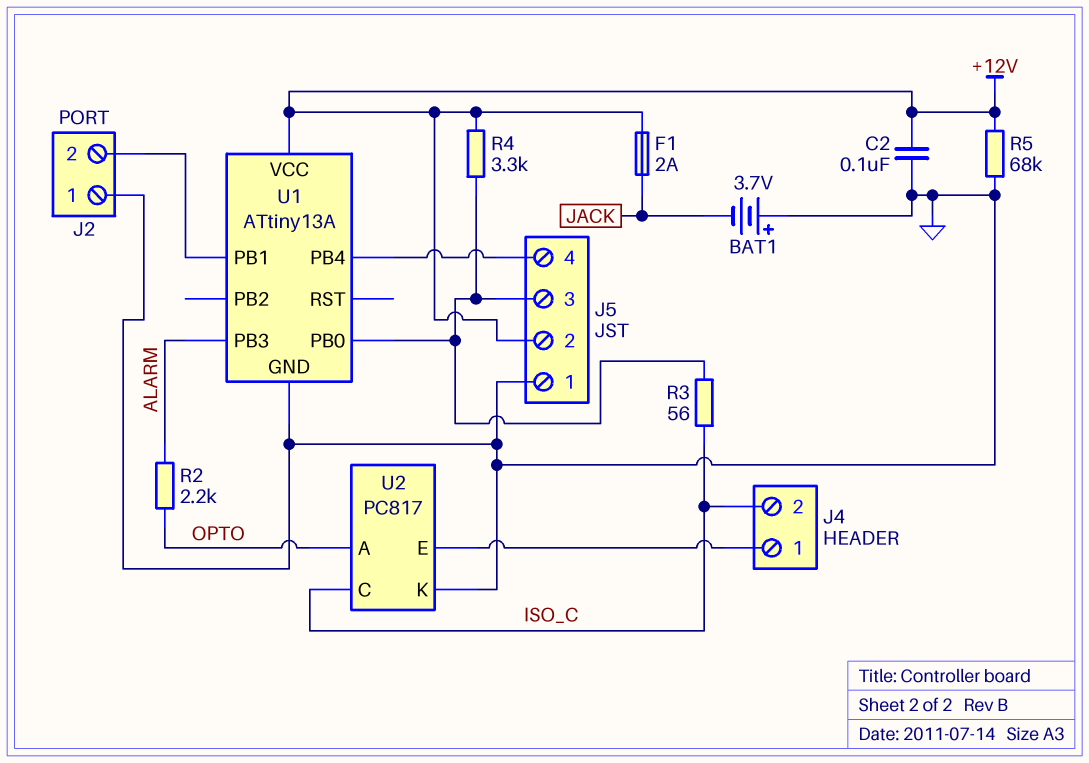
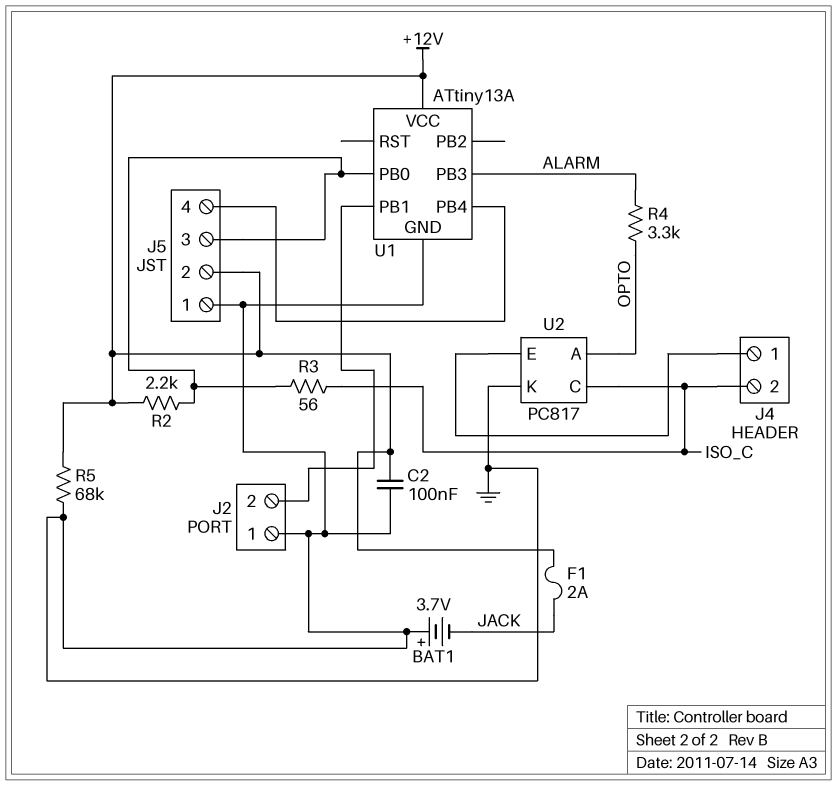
R2: 2.2k (ALARM, OPTO) -> 2.2k (+12V, J5/3)
R4: 3.3k (+12V, J5/3) -> 3.3k (ALARM, OPTO)

